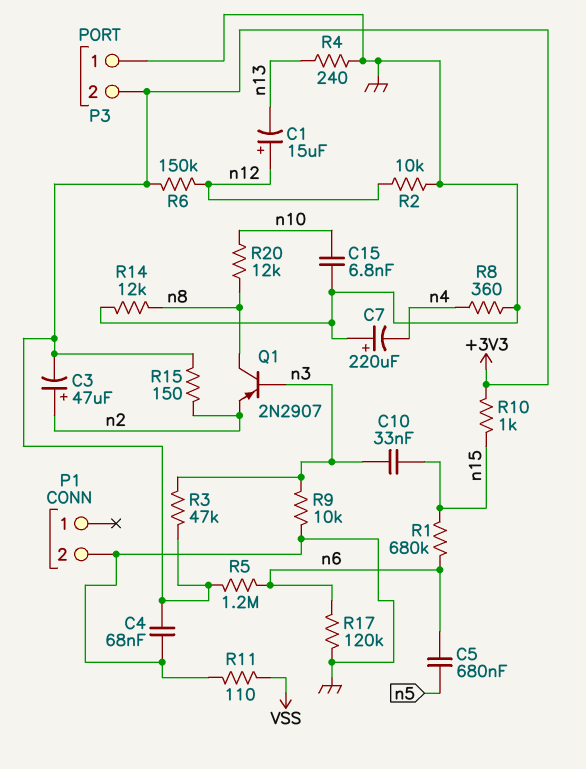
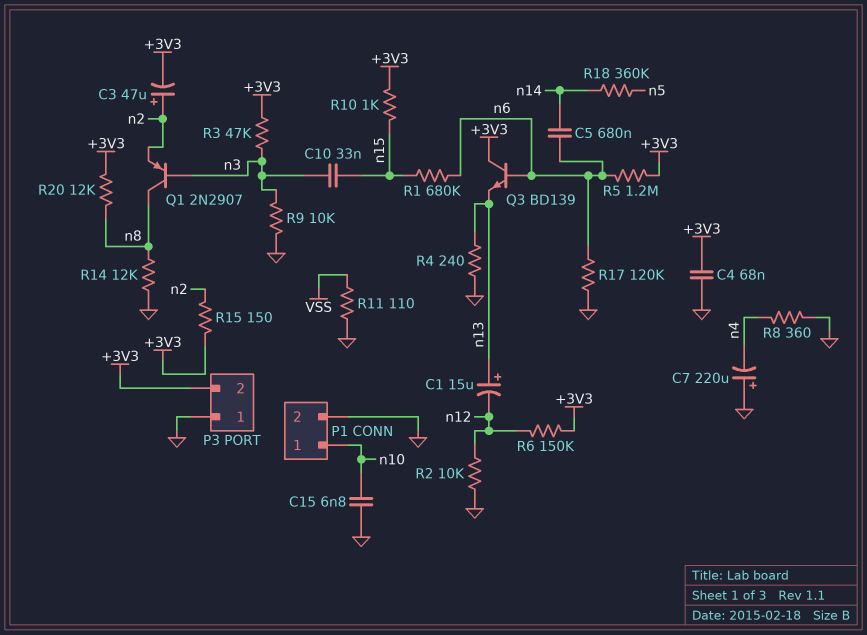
C1: 15uF (plus n12, minus n13) -> 15uF (plus n13, minus n12)
C5: 680nF (n5, n6) -> 680nF (n6, n14)
P1 pin 1: none -> n10
Q3: none -> NPN BD139 (B n6, C +3V3, E n13)
R18: none -> 360k (n5, n14)
R20: 12k (n8, n10) -> 12k (+3V3, n8)

